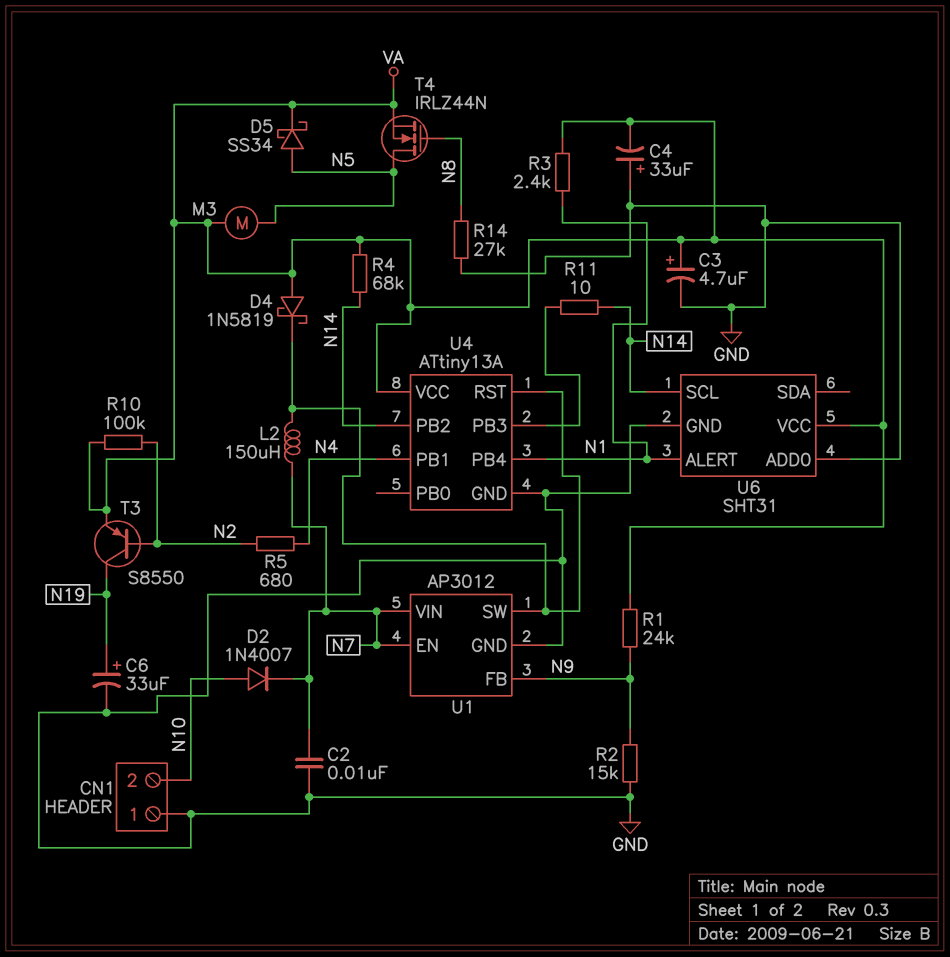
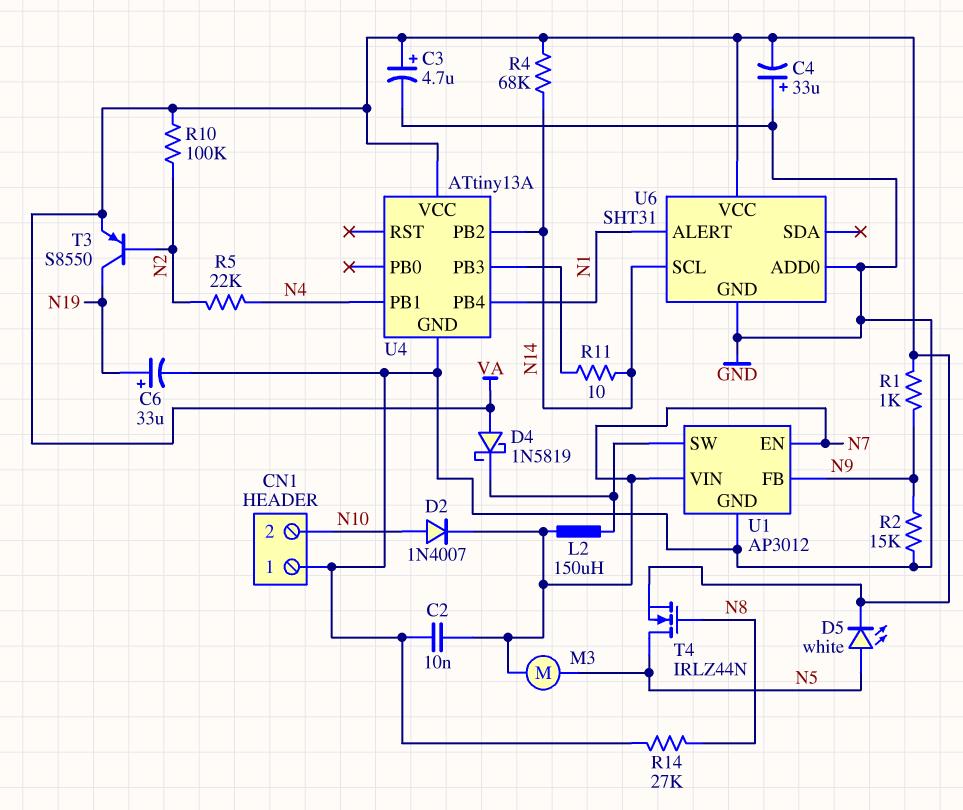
D5: schottky SS34 (A N5, K VA) -> LED white (A N5, K VA)
M3: motor (N5, VA) -> motor (N5, N7)
R1: 24k (N9, VA) -> 1k (N9, VA)
R3: 2.4k (N1, VA) -> none
R5: 680 (N2, N4) -> 22k (N2, N4)
U4 pin RST: U1/SW -> none

